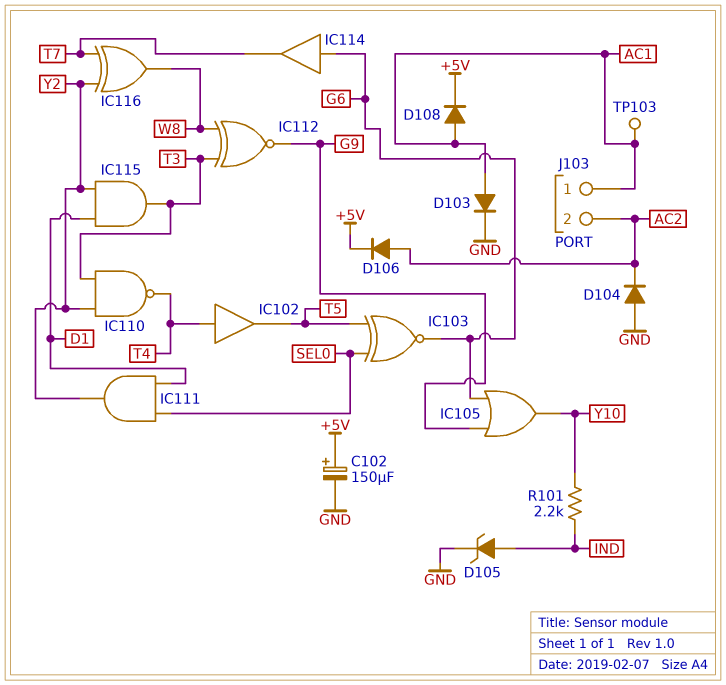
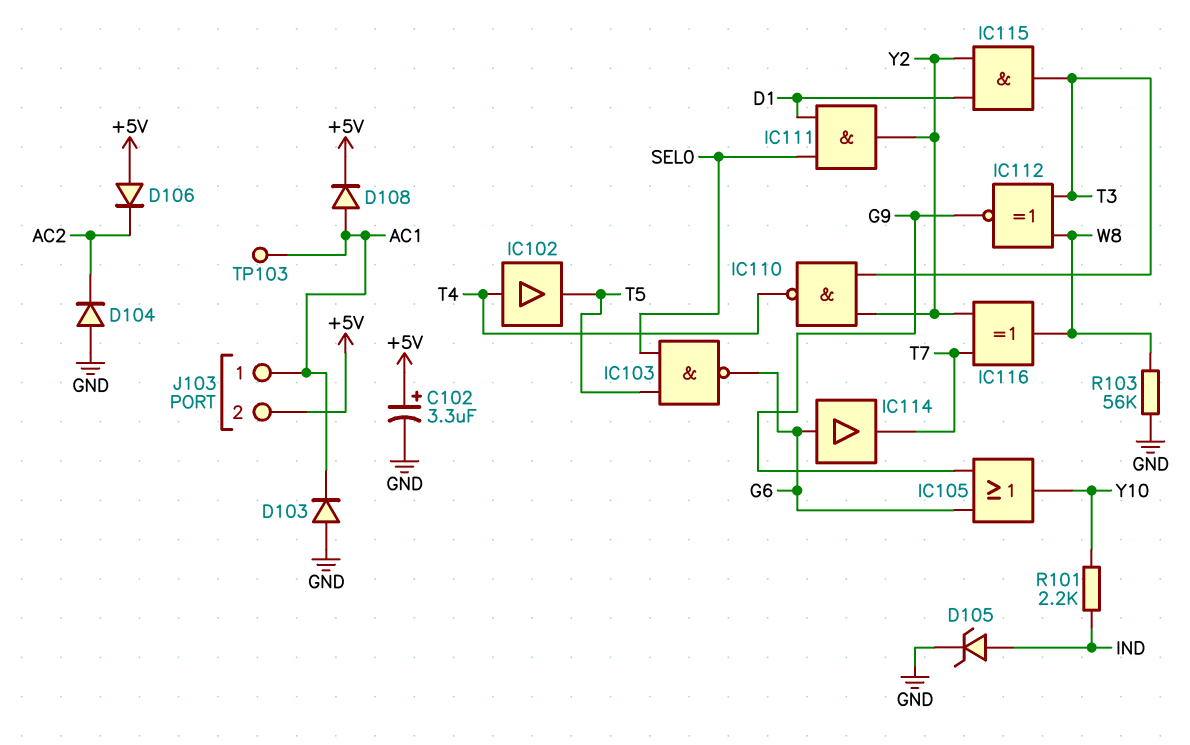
C102: 150uF (plus +5V, minus GND) -> 3.3uF (plus +5V, minus GND)
D103: diode (A AC1, K GND) -> diode (A GND, K AC1)
D106: diode (A AC2, K +5V) -> diode (A +5V, K AC2)
IC103: XNOR (in SEL0, in T5, out G6) -> NAND (in SEL0, in T5, out G6)
J103 pin 2: AC2 -> +5V
R103: none -> 56k (GND, W8)

